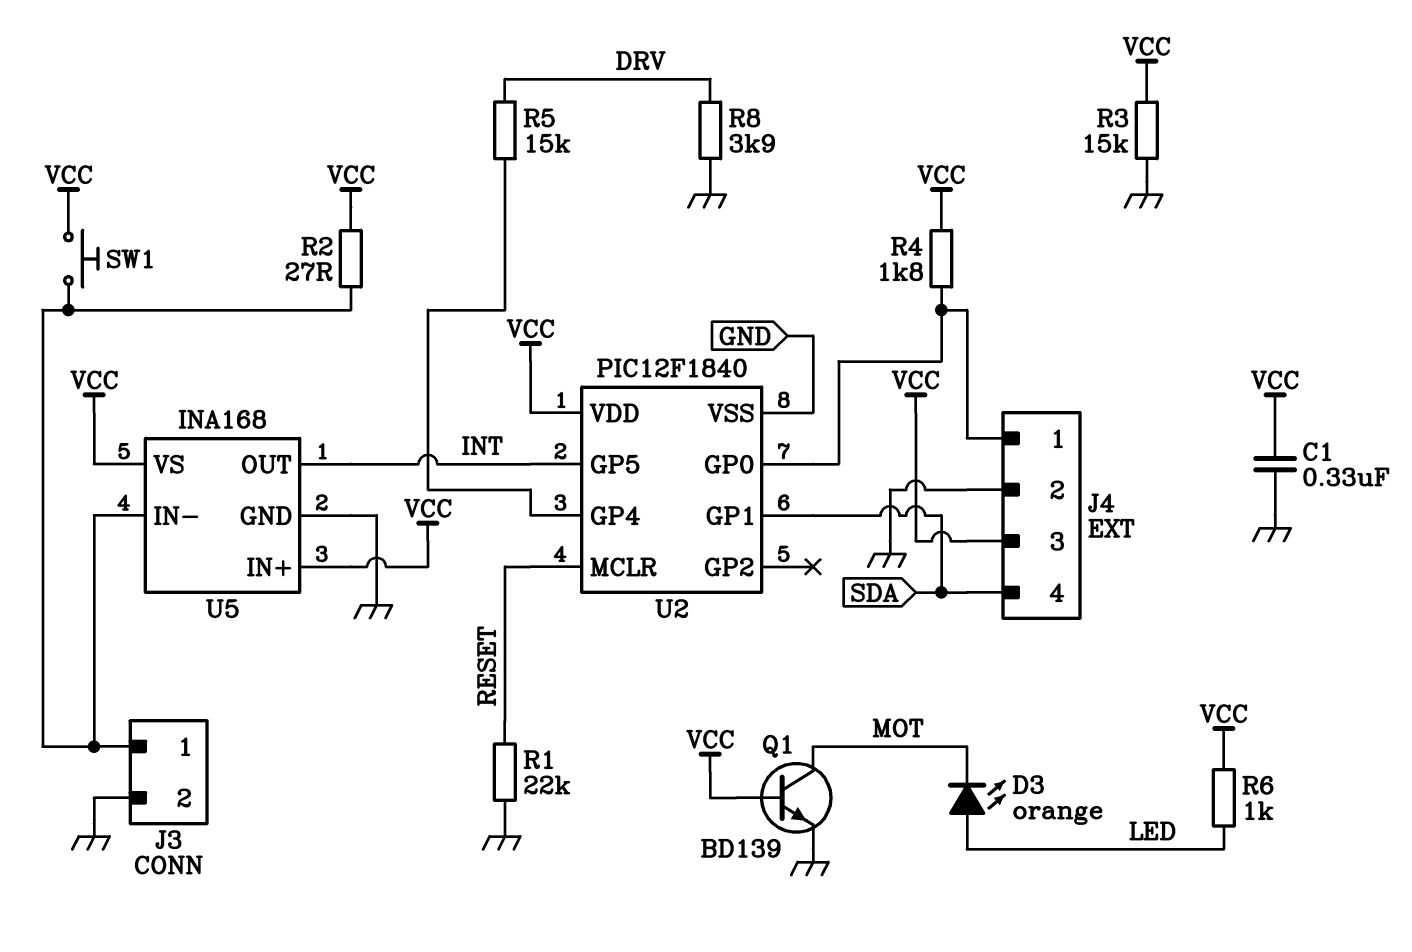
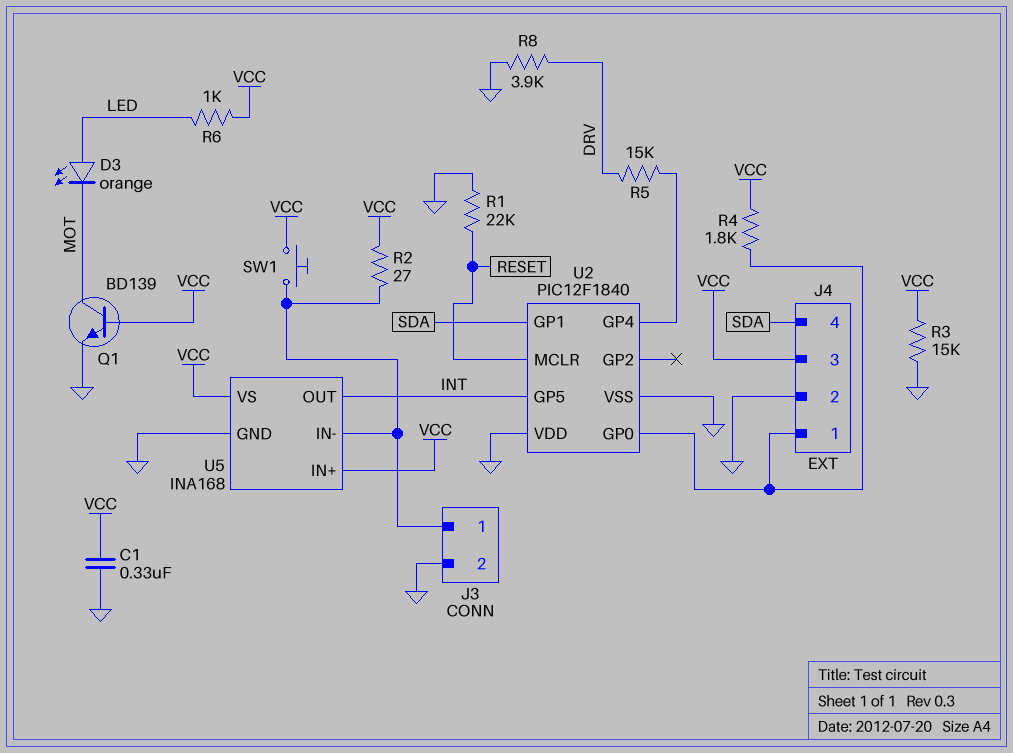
U2 pin VDD: VCC -> GND

